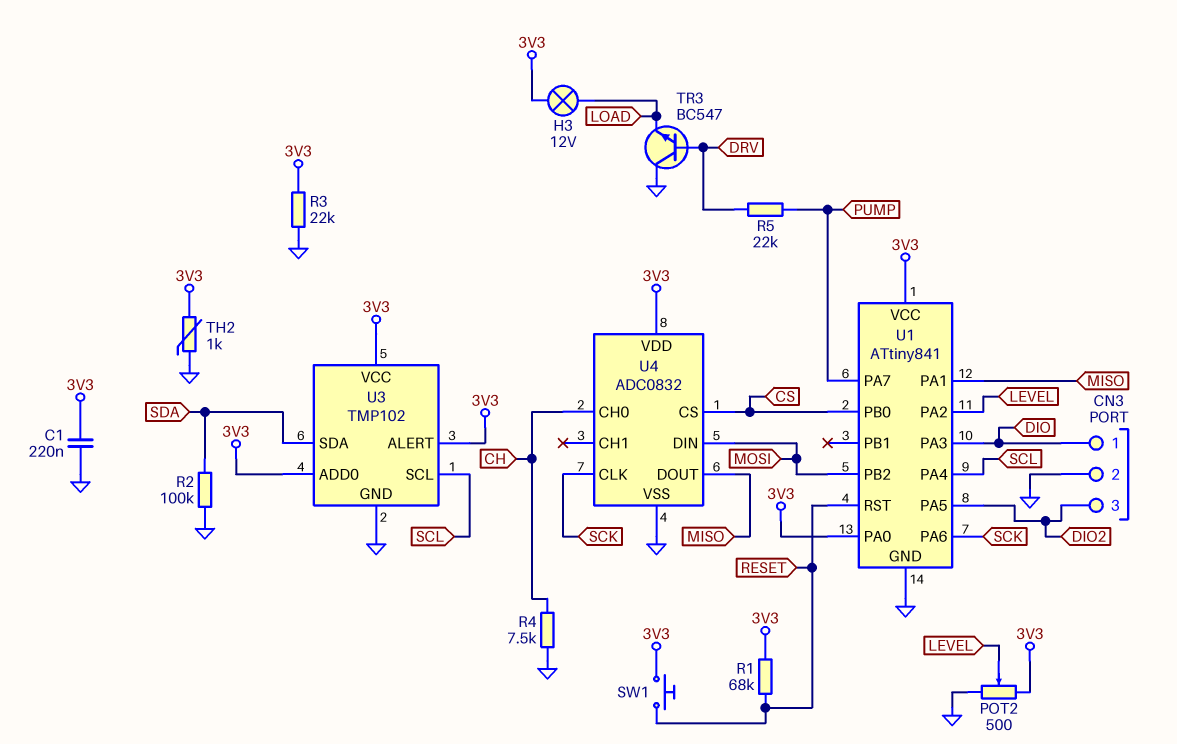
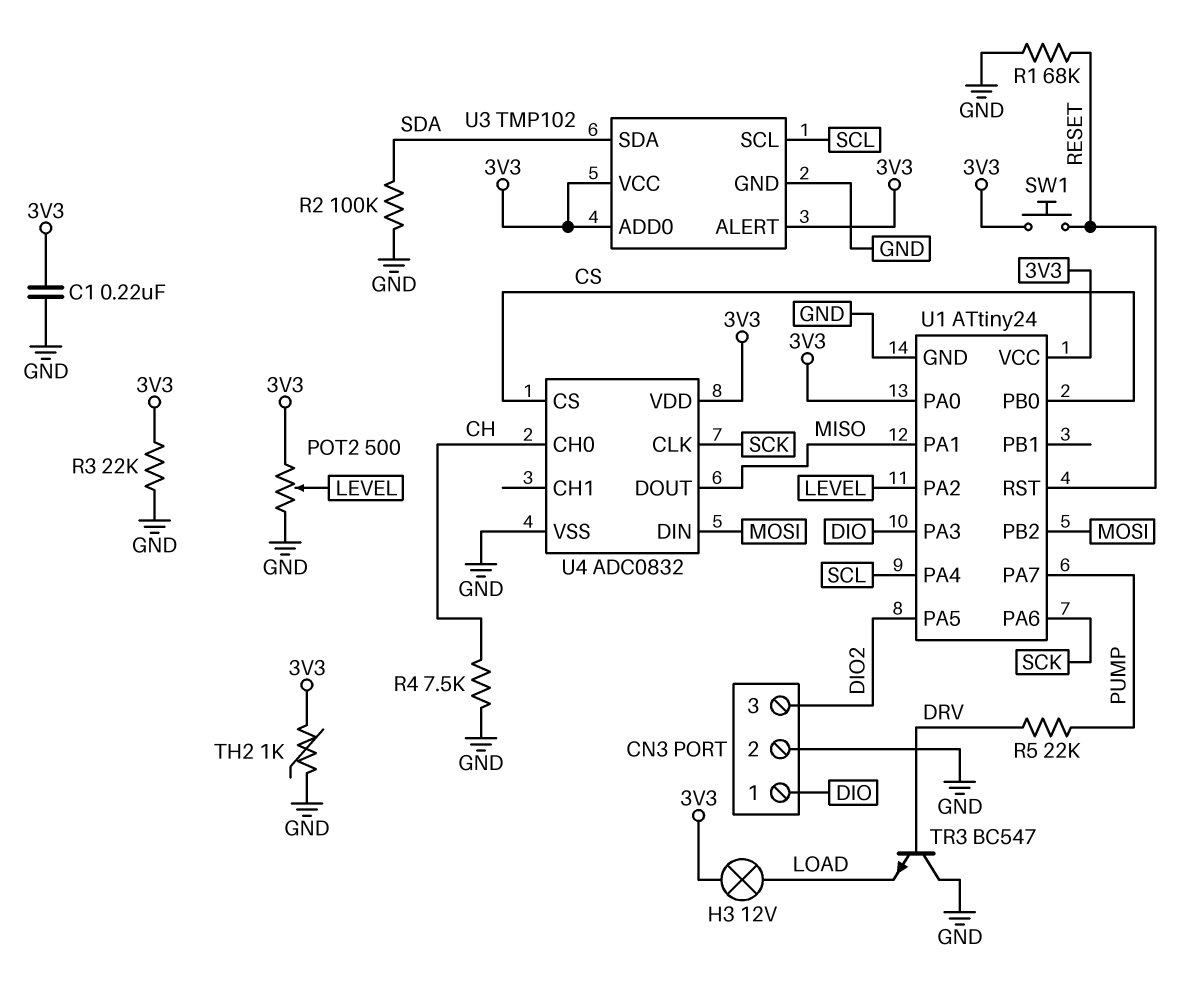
R1: 68k (3V3, RESET) -> 68k (GND, RESET)
U1: ATtiny841 -> ATtiny24

